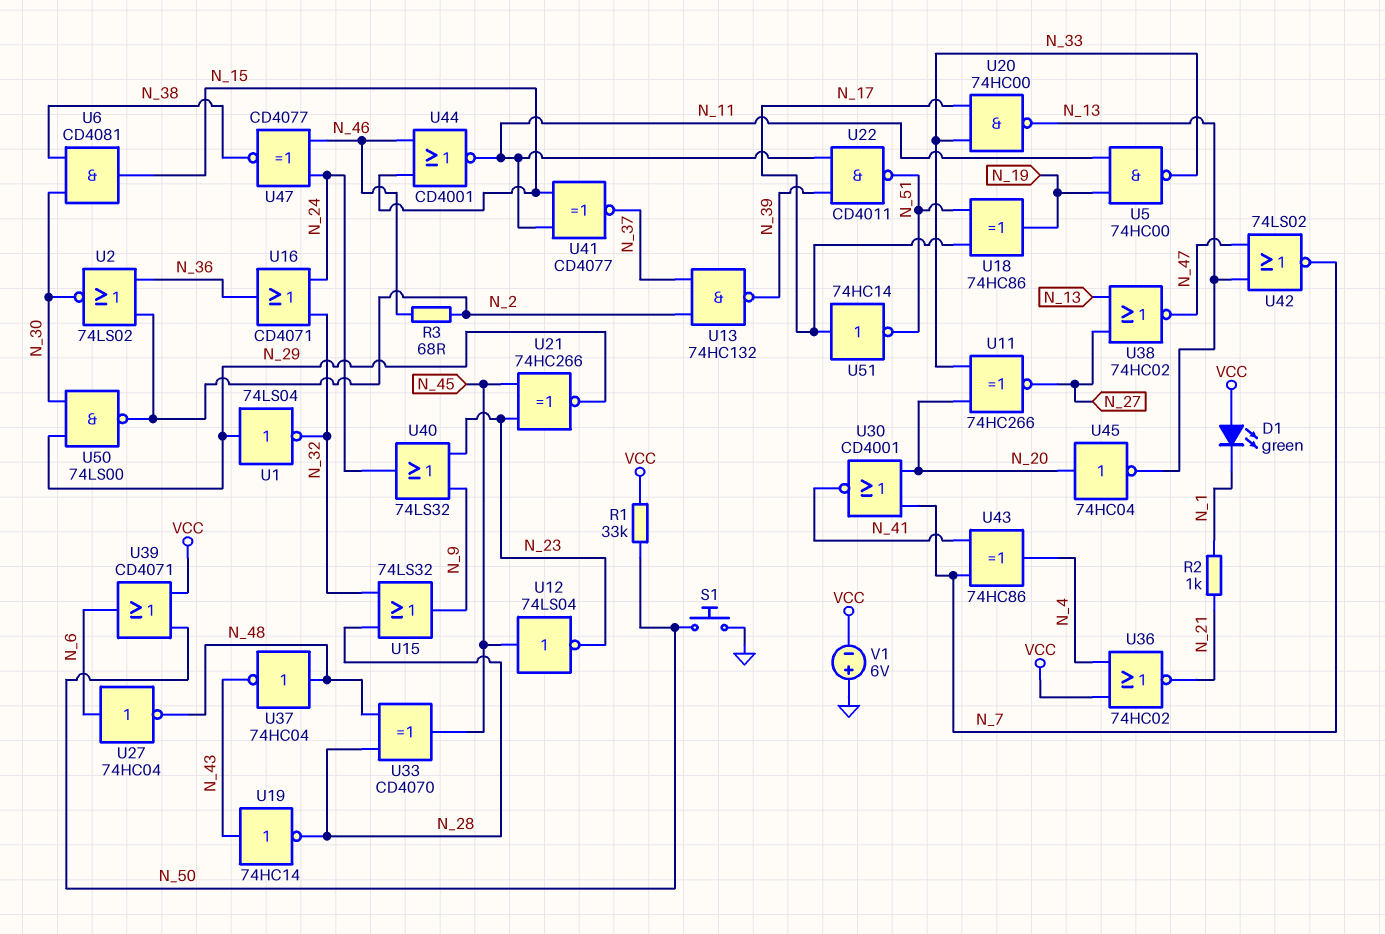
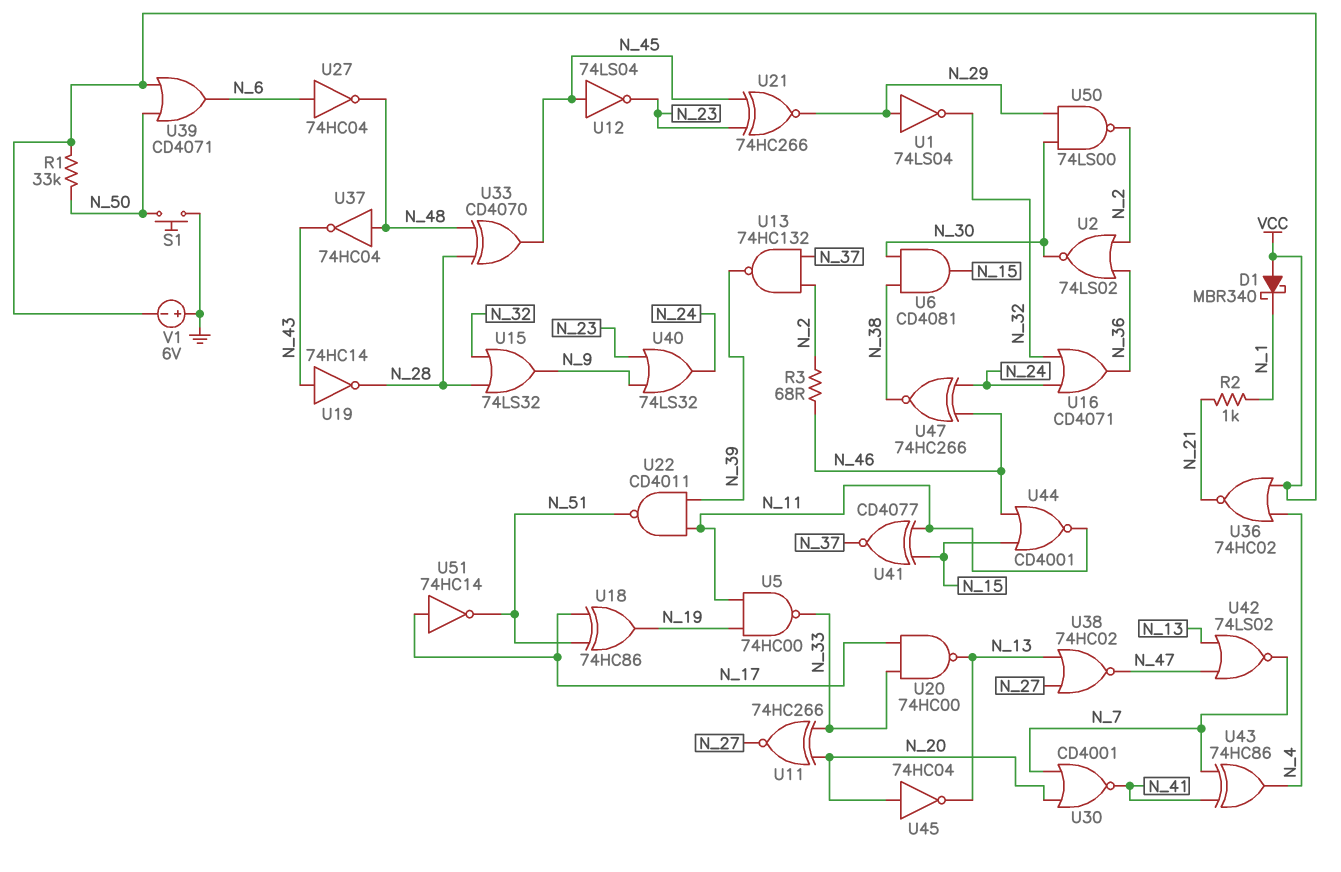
D1: LED green (A VCC, K N_1) -> schottky MBR340 (A VCC, K N_1)
U47: XNOR CD4077 (in N_24, in N_46, out N_38) -> XNOR 74HC266 (in N_24, in N_46, out N_38)

